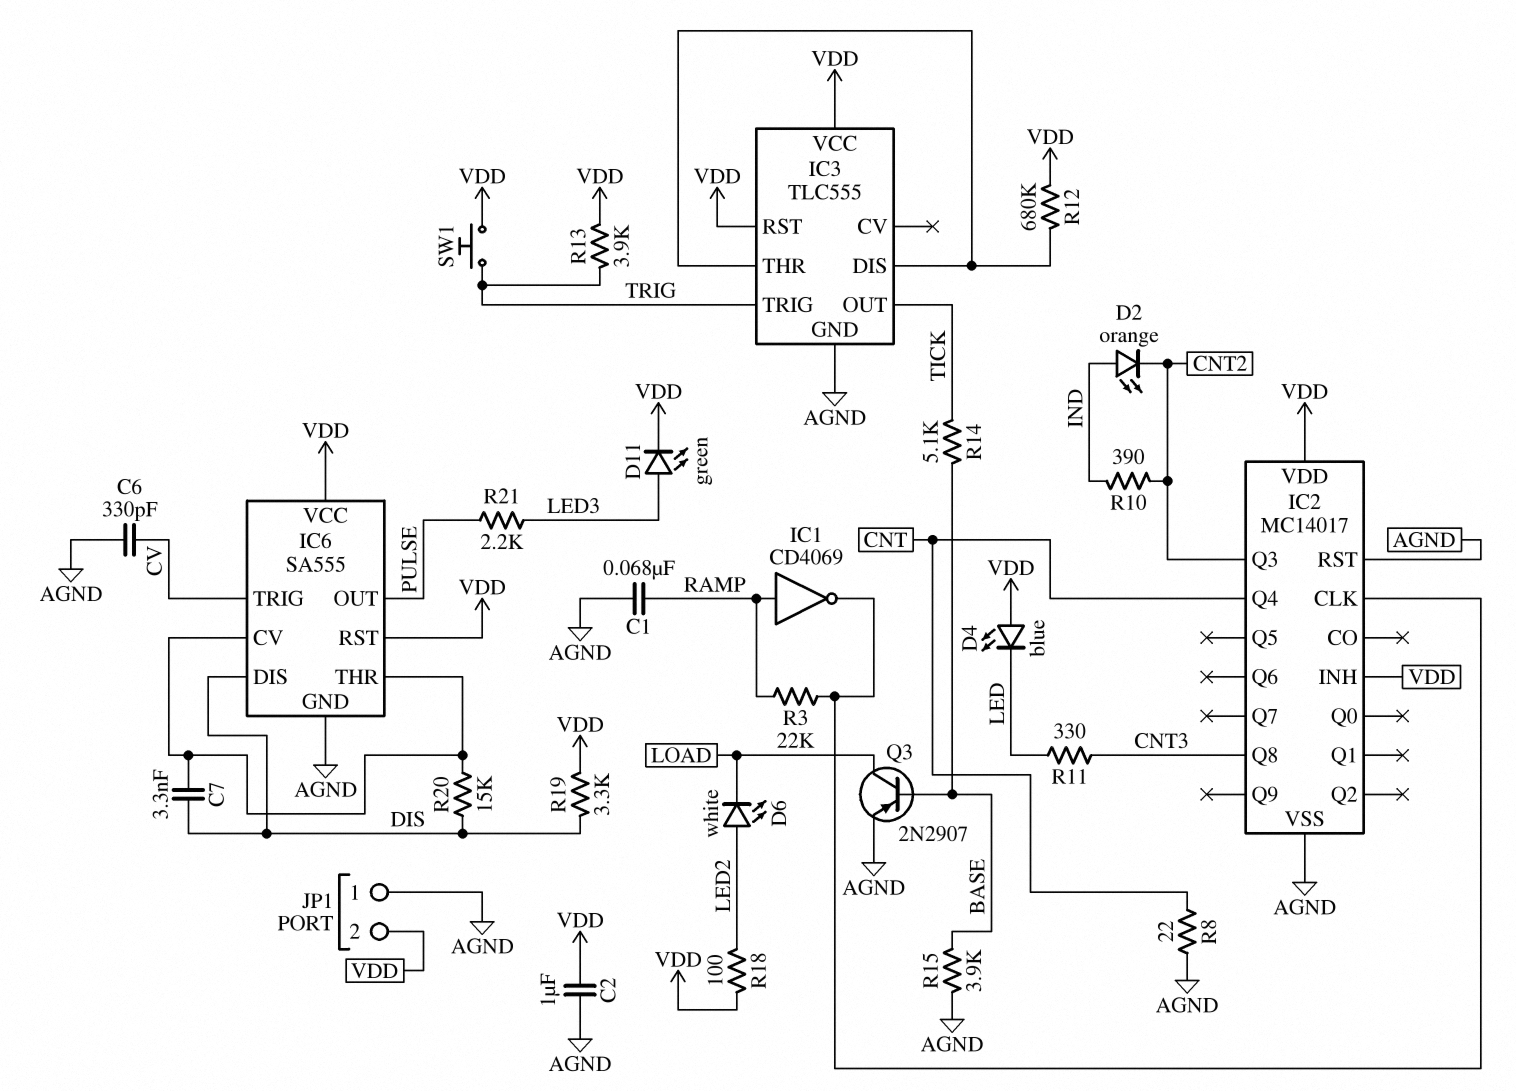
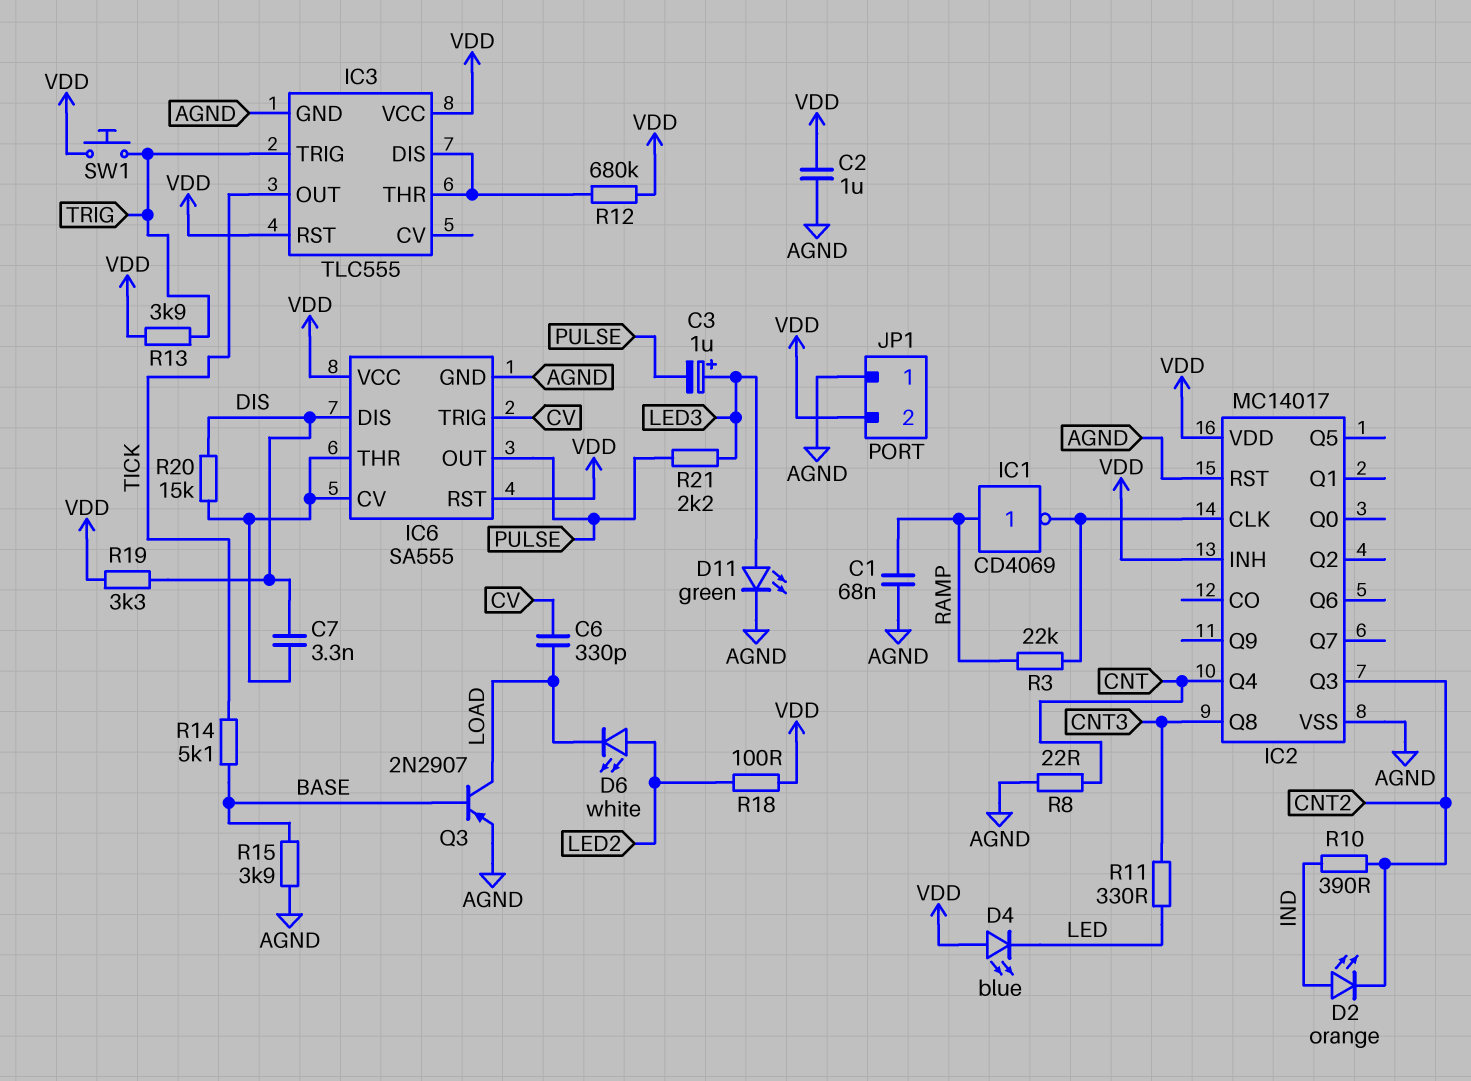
C3: none -> 1uF (plus LED3, minus PULSE)
C6: 330pF (AGND, CV) -> 330pF (CV, LOAD)
D11: LED green (A LED3, K VDD) -> LED green (A LED3, K AGND)

